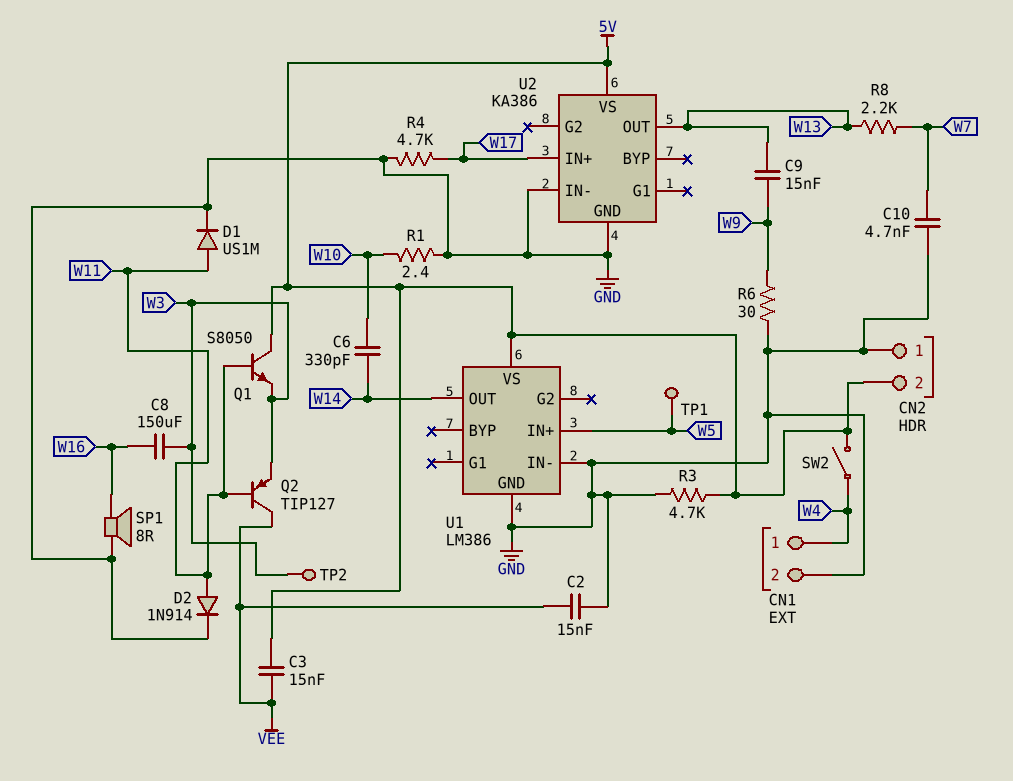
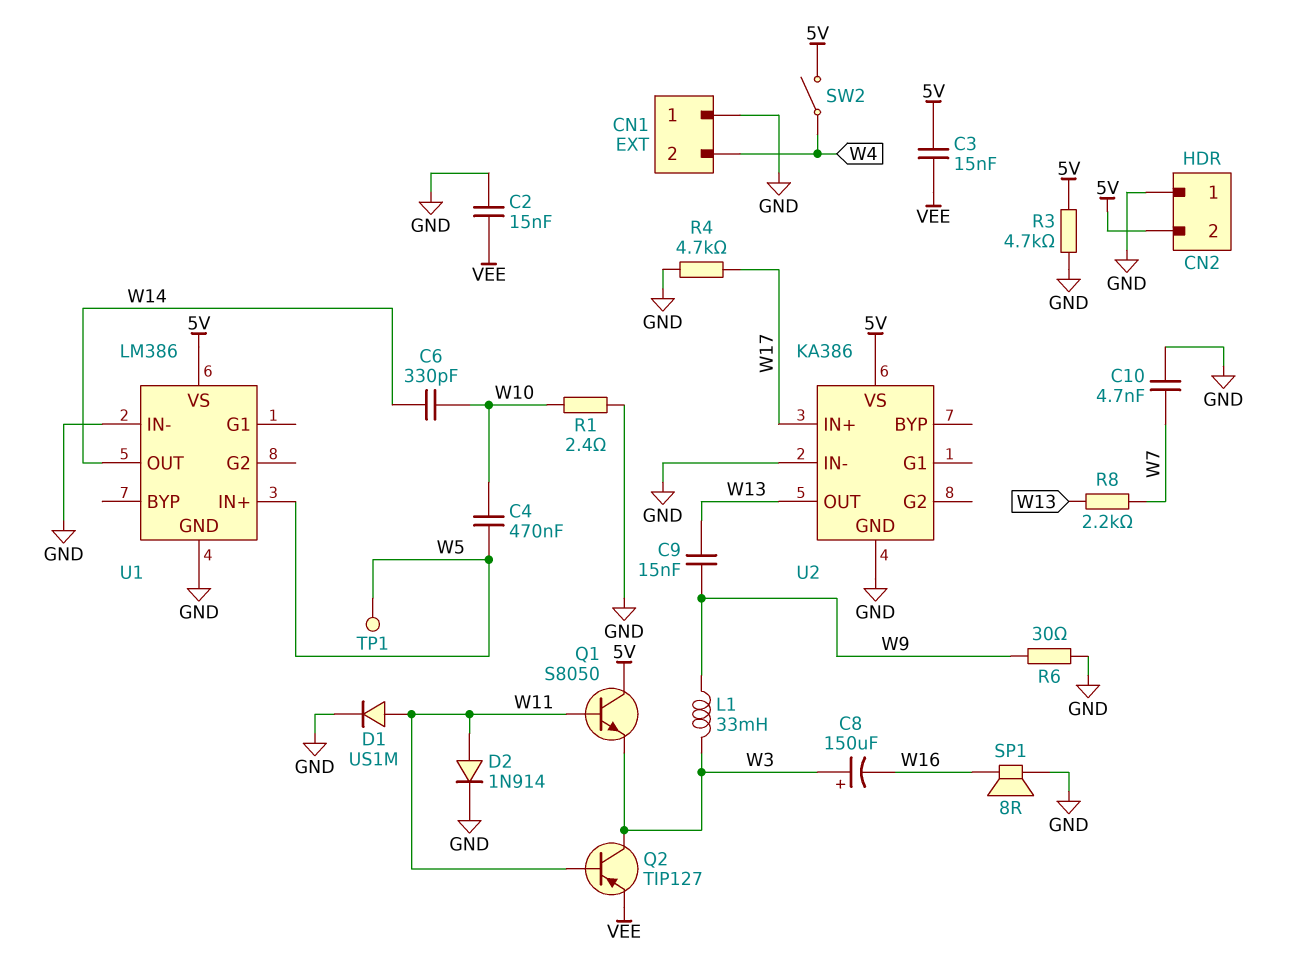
C4: none -> 470nF (W5, W10)
C8: 150uF (W3, W16) -> 150uF (plus W3, minus W16)
CN1 pin 1: W4 -> GND
CN1 pin 2: GND -> W4
L1: none -> 33mH (W3, W9)
Q2: PNP TIP127 (B W11, C VEE, E W3) -> PNP TIP127 (B W11, C W3, E VEE)
TP2: test point (W3) -> none

